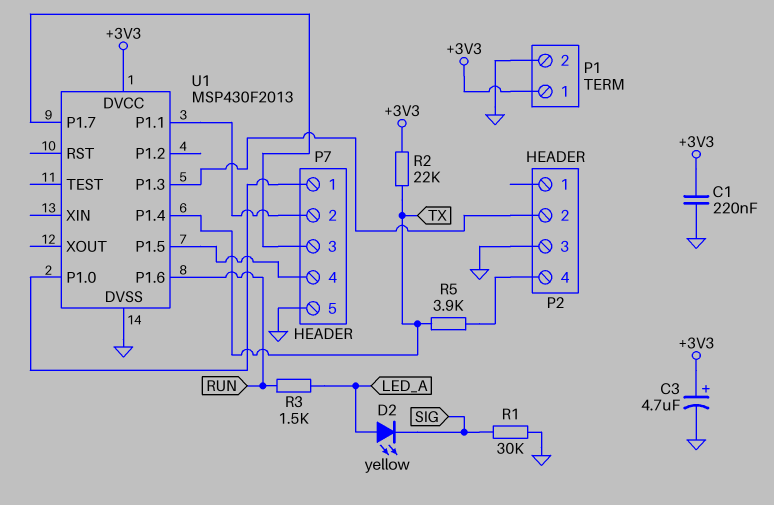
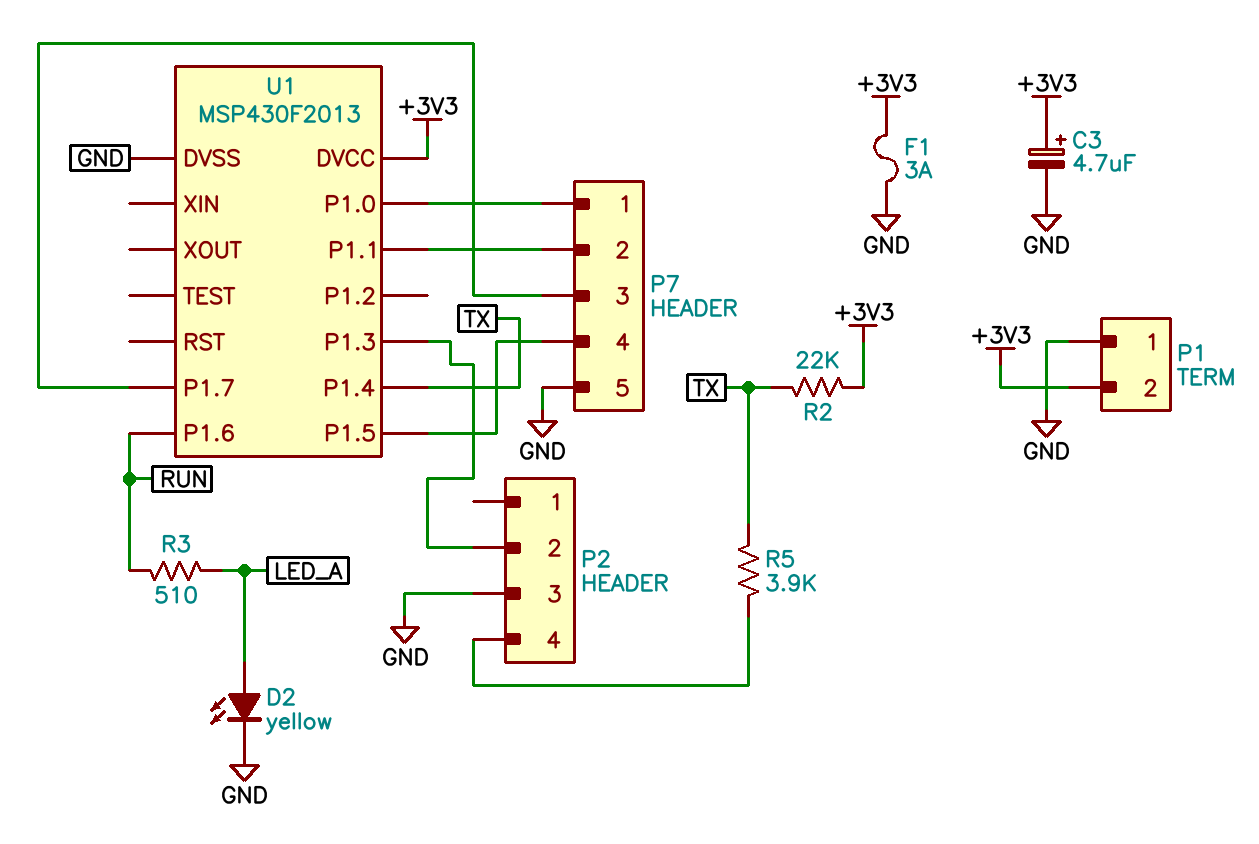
C1: 220nF (+3V3, GND) -> none
D2: LED yellow (A LED_A, K SIG) -> LED yellow (A LED_A, K GND)
F1: none -> 3A (+3V3, GND)
P1 pin 1: +3V3 -> GND
P1 pin 2: GND -> +3V3
R1: 30k (GND, SIG) -> none
R3: 1.5k (LED_A, RUN) -> 510 (LED_A, RUN)

